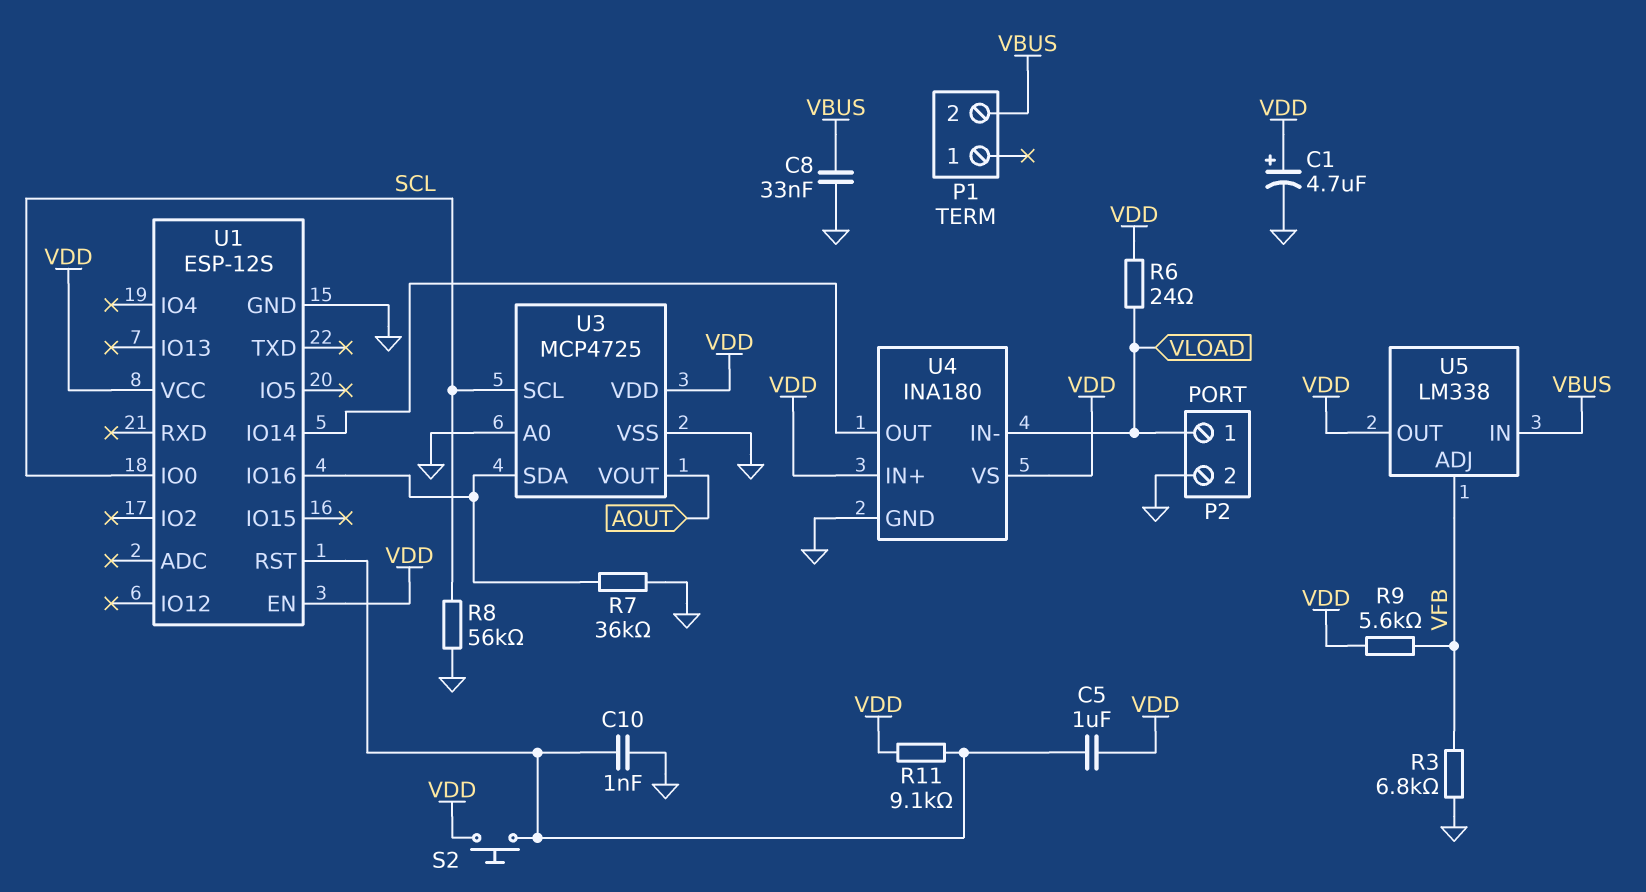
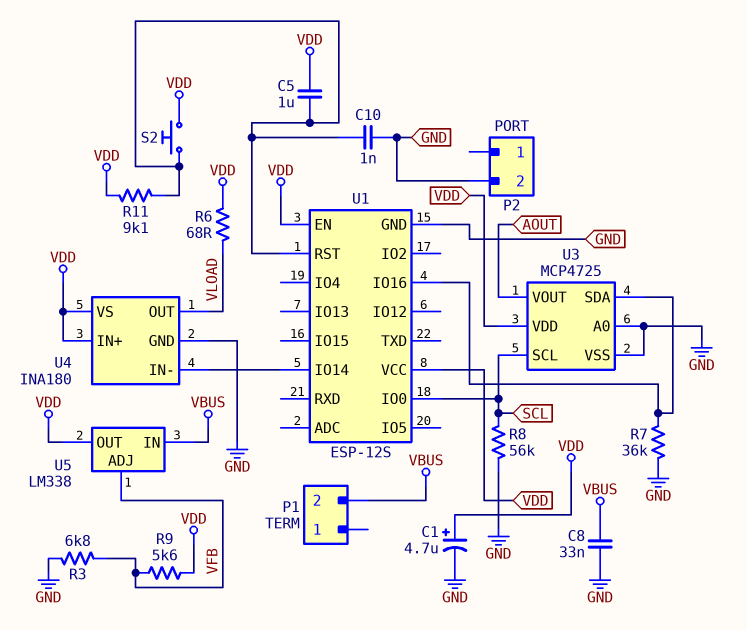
P2 pin 1: VLOAD -> none
R6: 24 (VDD, VLOAD) -> 68 (VDD, VLOAD)
U4 pin IN-: VLOAD -> U1/IO14
U4 pin OUT: U1/IO14 -> VLOAD

